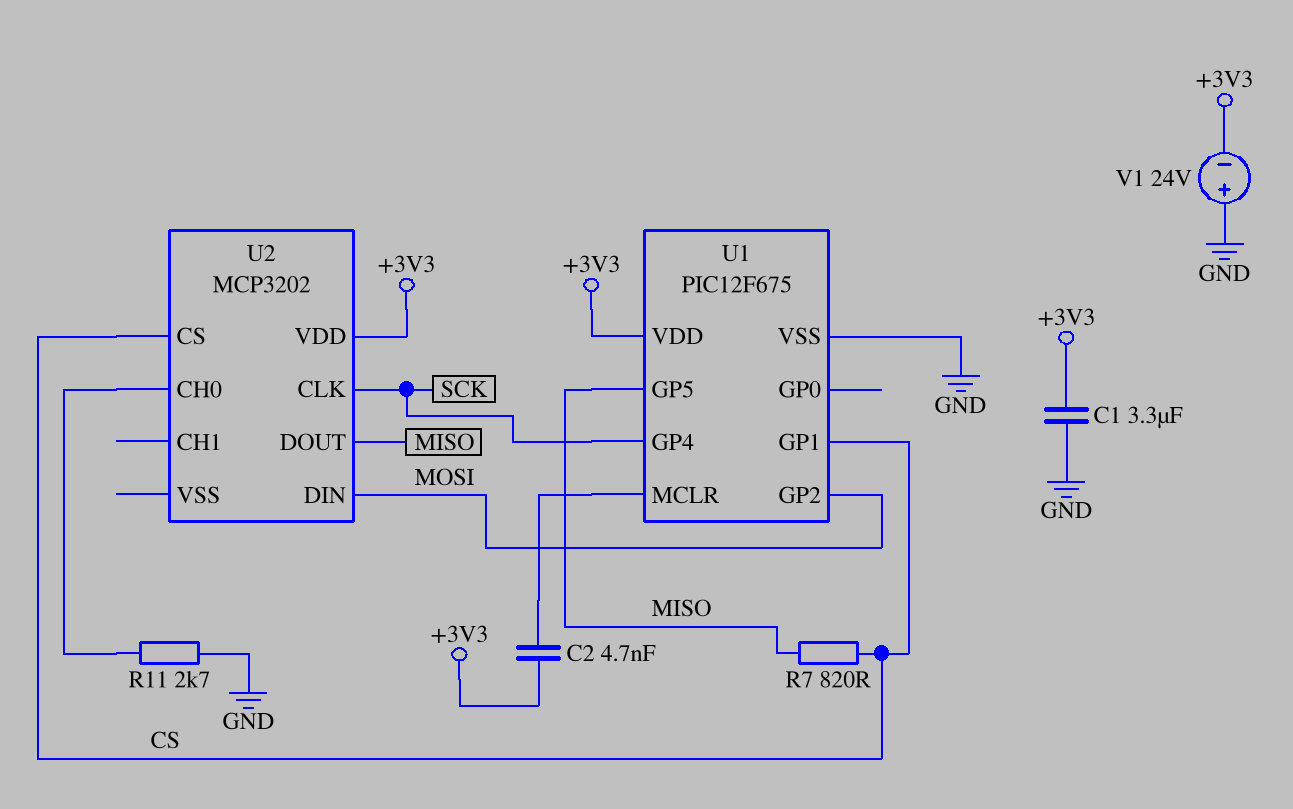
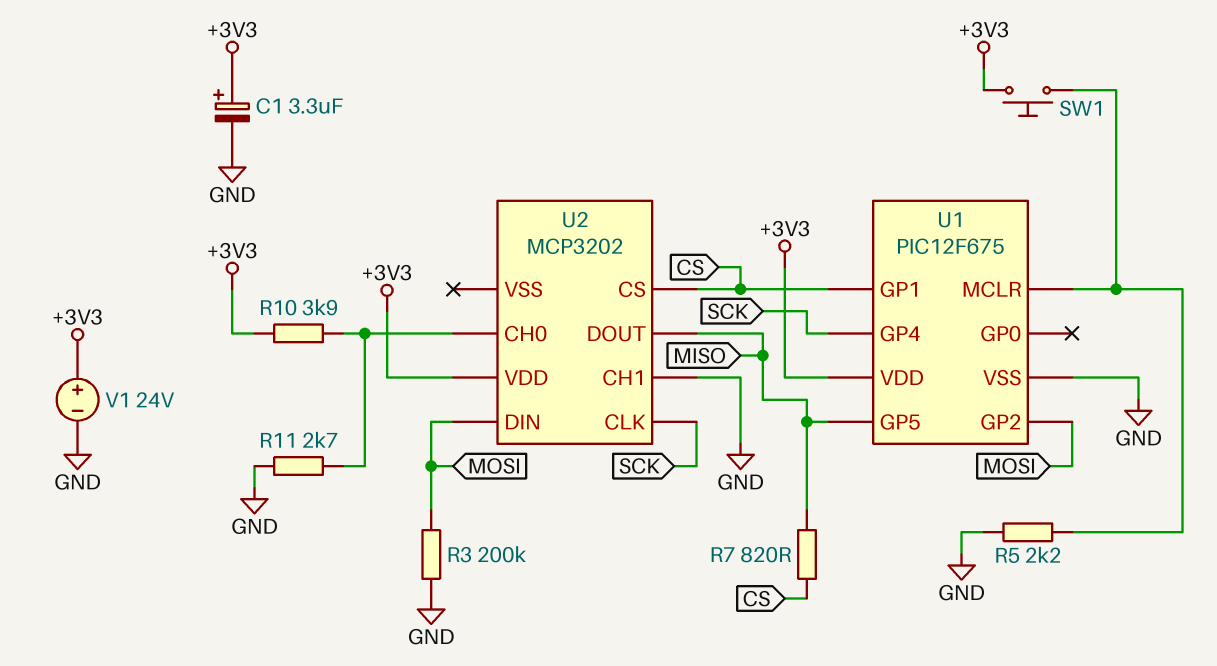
C1: 3.3uF (+3V3, GND) -> 3.3uF (plus +3V3, minus GND)
C2: 4.7nF (+3V3, U1/MCLR) -> none
R3: none -> 200k (GND, MOSI)
R5: none -> 2.2k (GND, U1/MCLR)
R10: none -> 3.9k (+3V3, U2/CH0)
SW1: none -> button (+3V3, U1/MCLR)
U2 pin CH1: none -> GND
V1: 24V (plus GND, minus +3V3) -> 24V (plus +3V3, minus GND)

